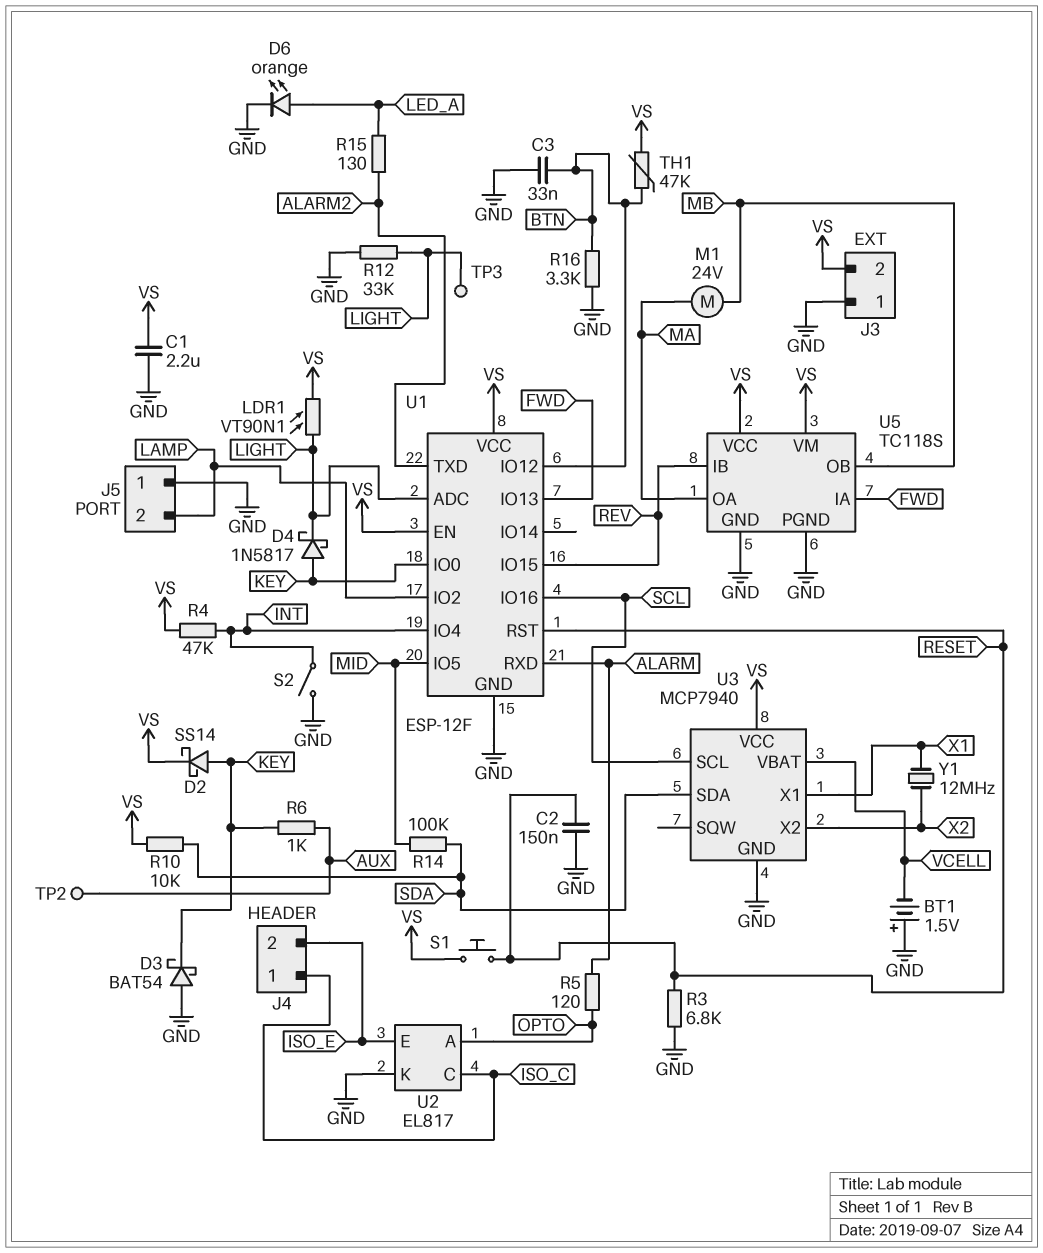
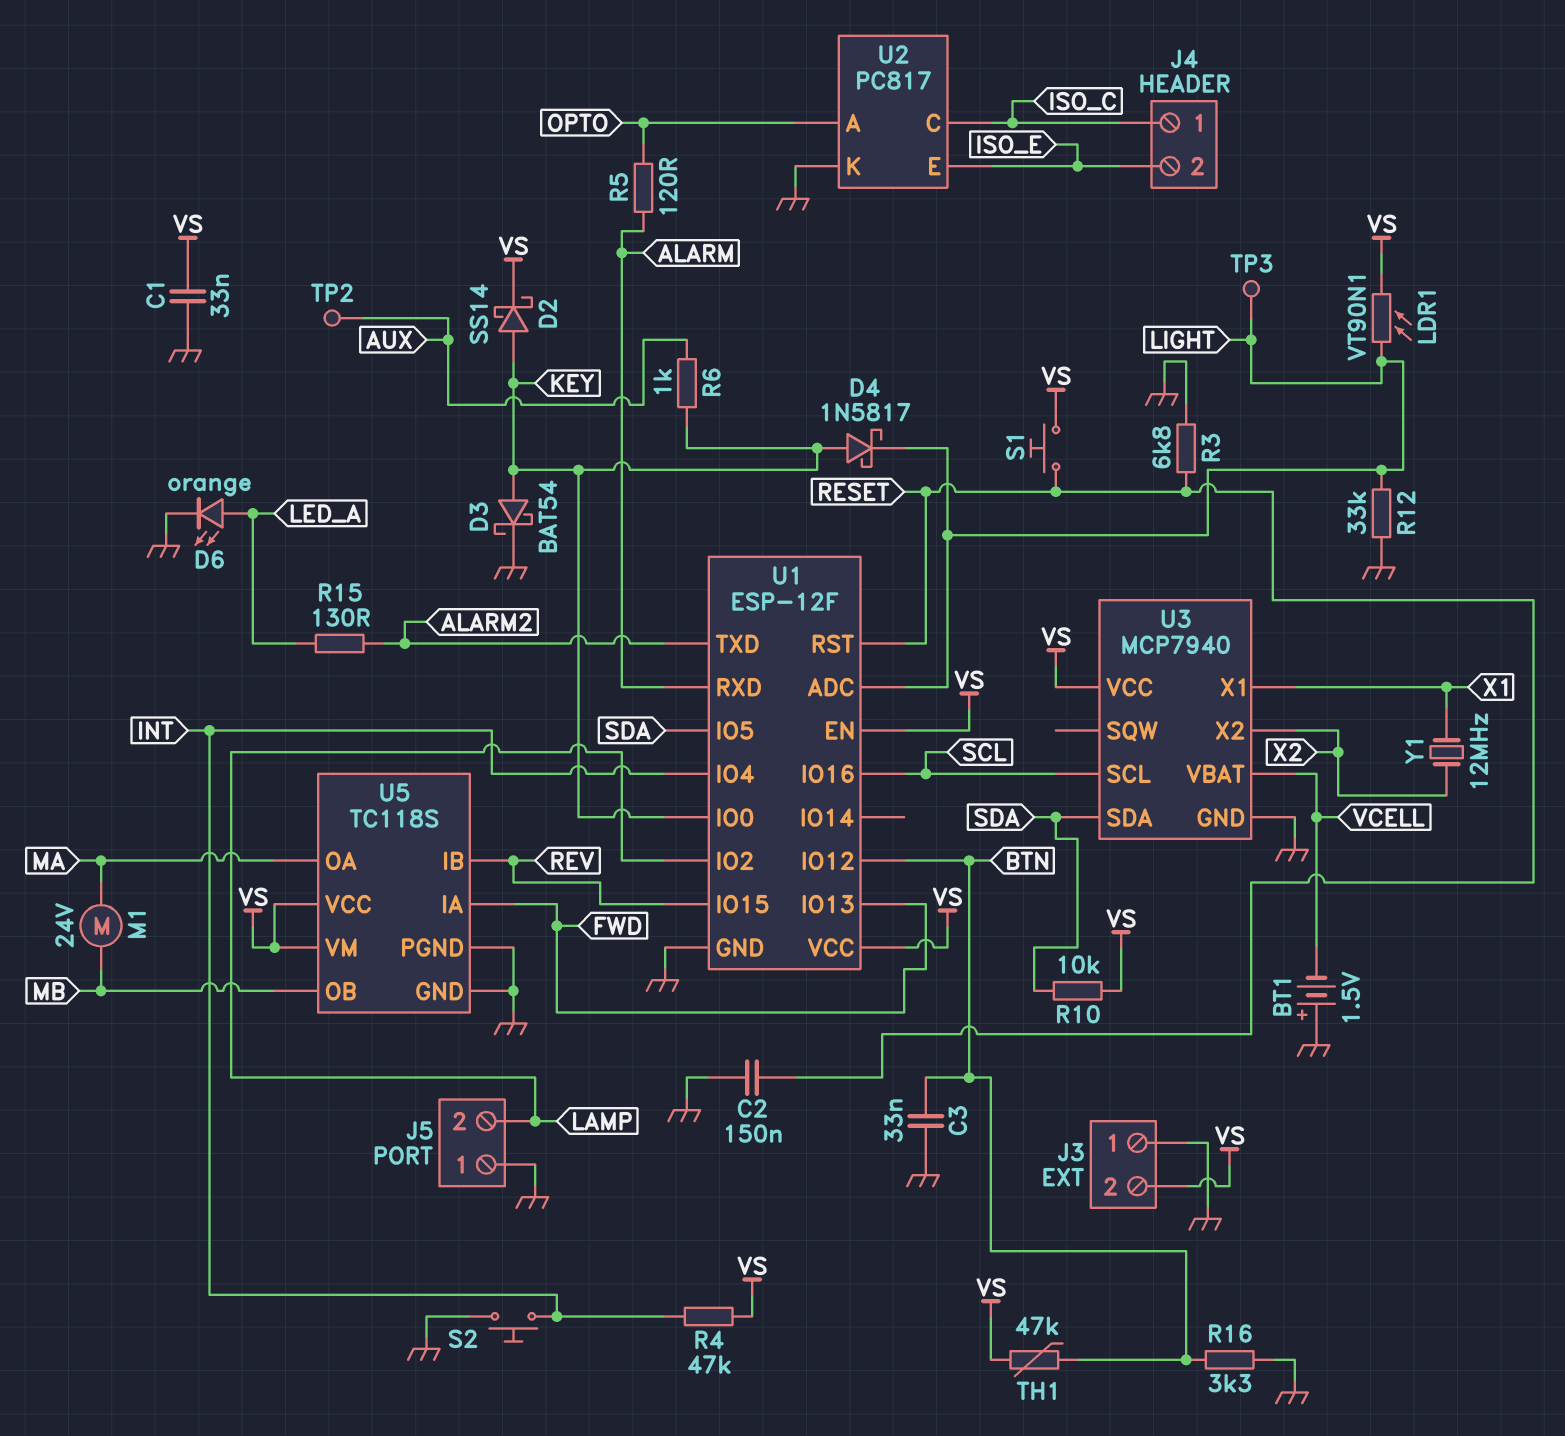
C1: 2.2uF (GND, VS) -> 33nF (GND, VS)
D3: schottky BAT54 (A GND, K KEY) -> schottky BAT54 (A KEY, K GND)
R14: 100k (MID, SDA) -> none
S2: switch (GND, INT) -> button (GND, INT)
U1 pin IO5: MID -> SDA
U2: EL817 -> PC817

